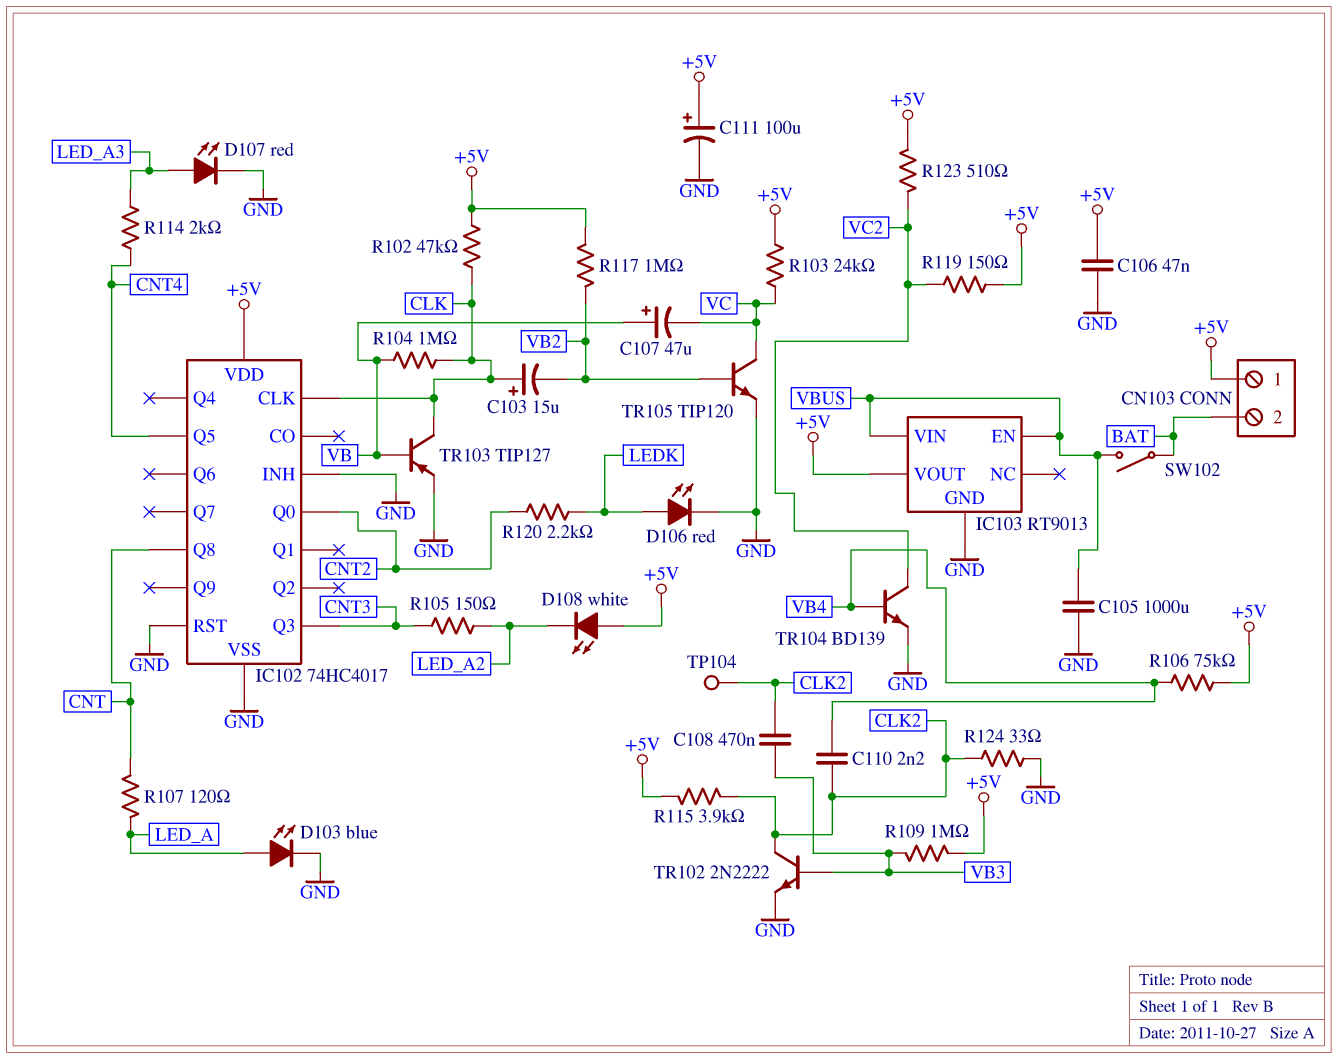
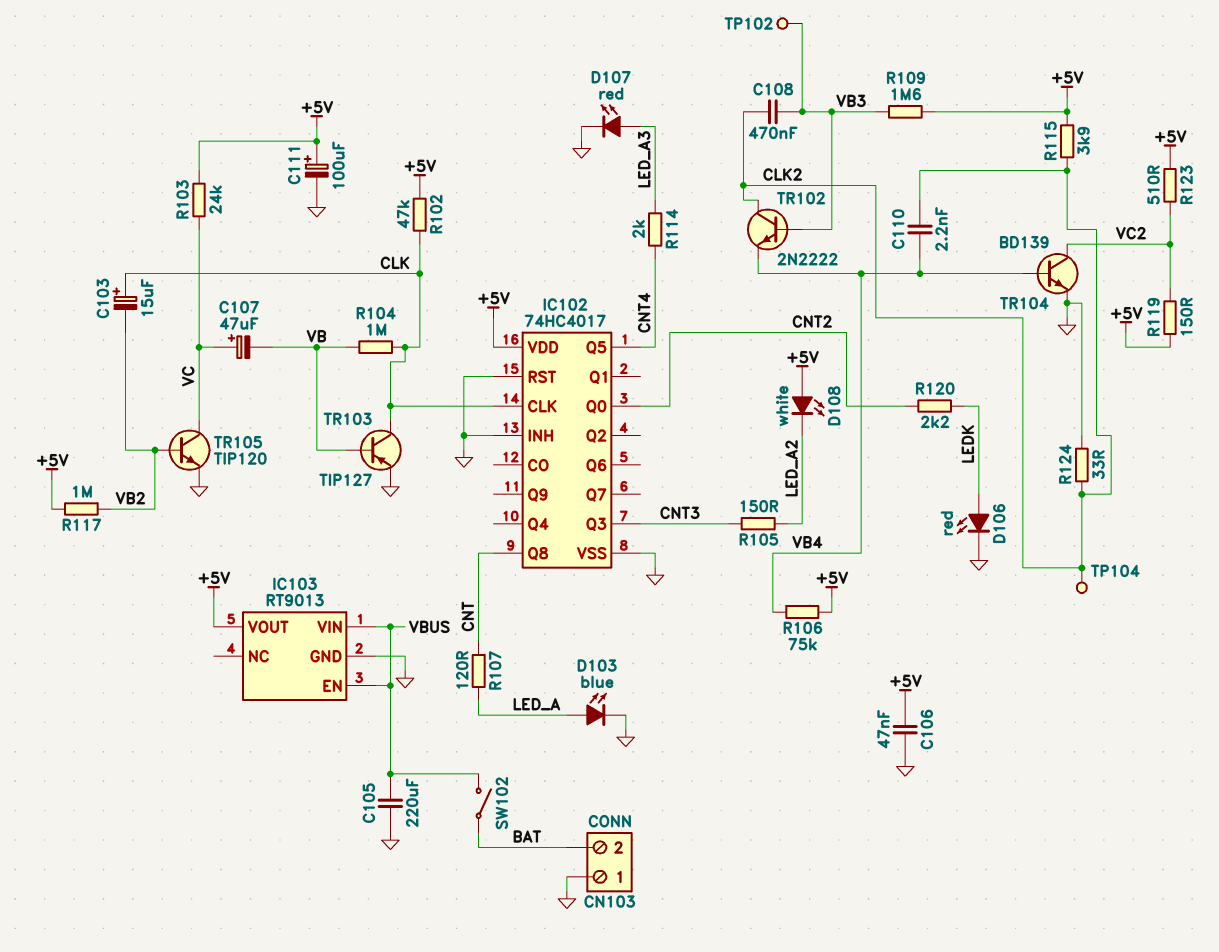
C105: 1000uF (GND, VBUS) -> 220uF (GND, VBUS)
C107: 47uF (plus VB, minus VC) -> 47uF (plus VC, minus VB)
CN103 pin 1: +5V -> GND
R109: 1M (+5V, VB3) -> 1.6M (+5V, VB3)
TP102: none -> test point (VB3)
TR102: NPN 2N2222 (B VB3, C CLK2, E GND) -> NPN 2N2222 (B VB3, C CLK2, E VB4)

